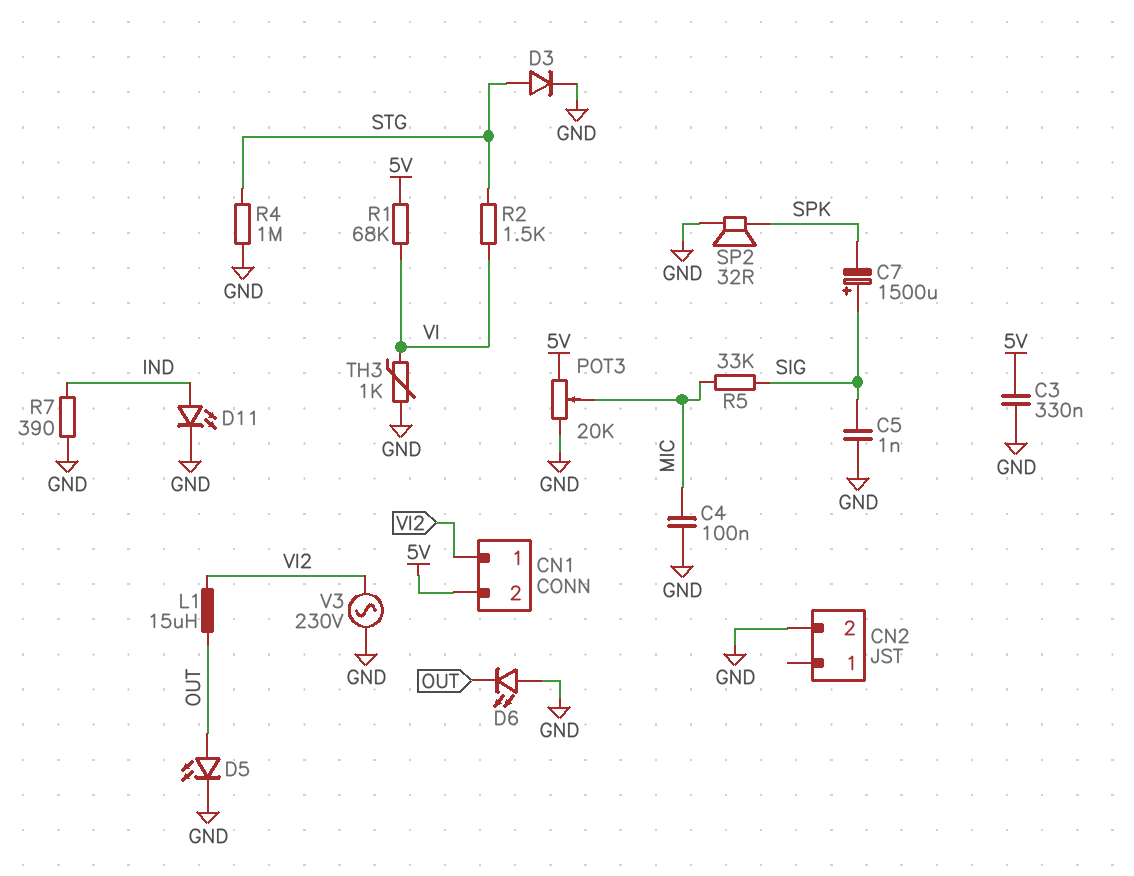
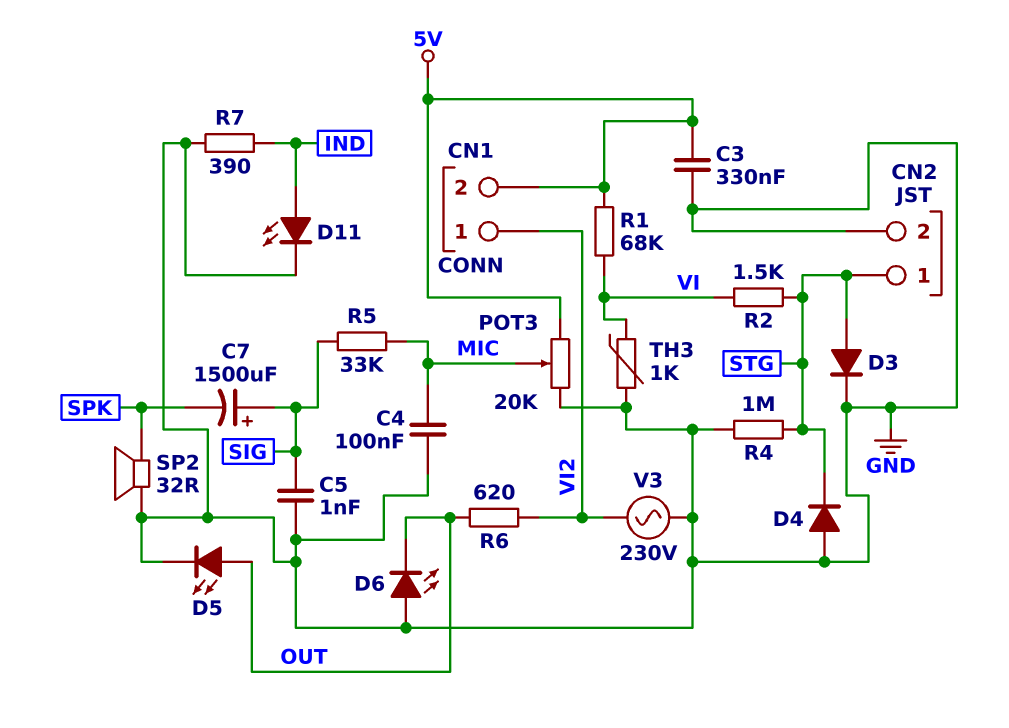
CN2 pin 1: none -> STG
D4: none -> diode (A GND, K STG)
L1: 15uH (OUT, VI2) -> none
R6: none -> 620 (OUT, VI2)

